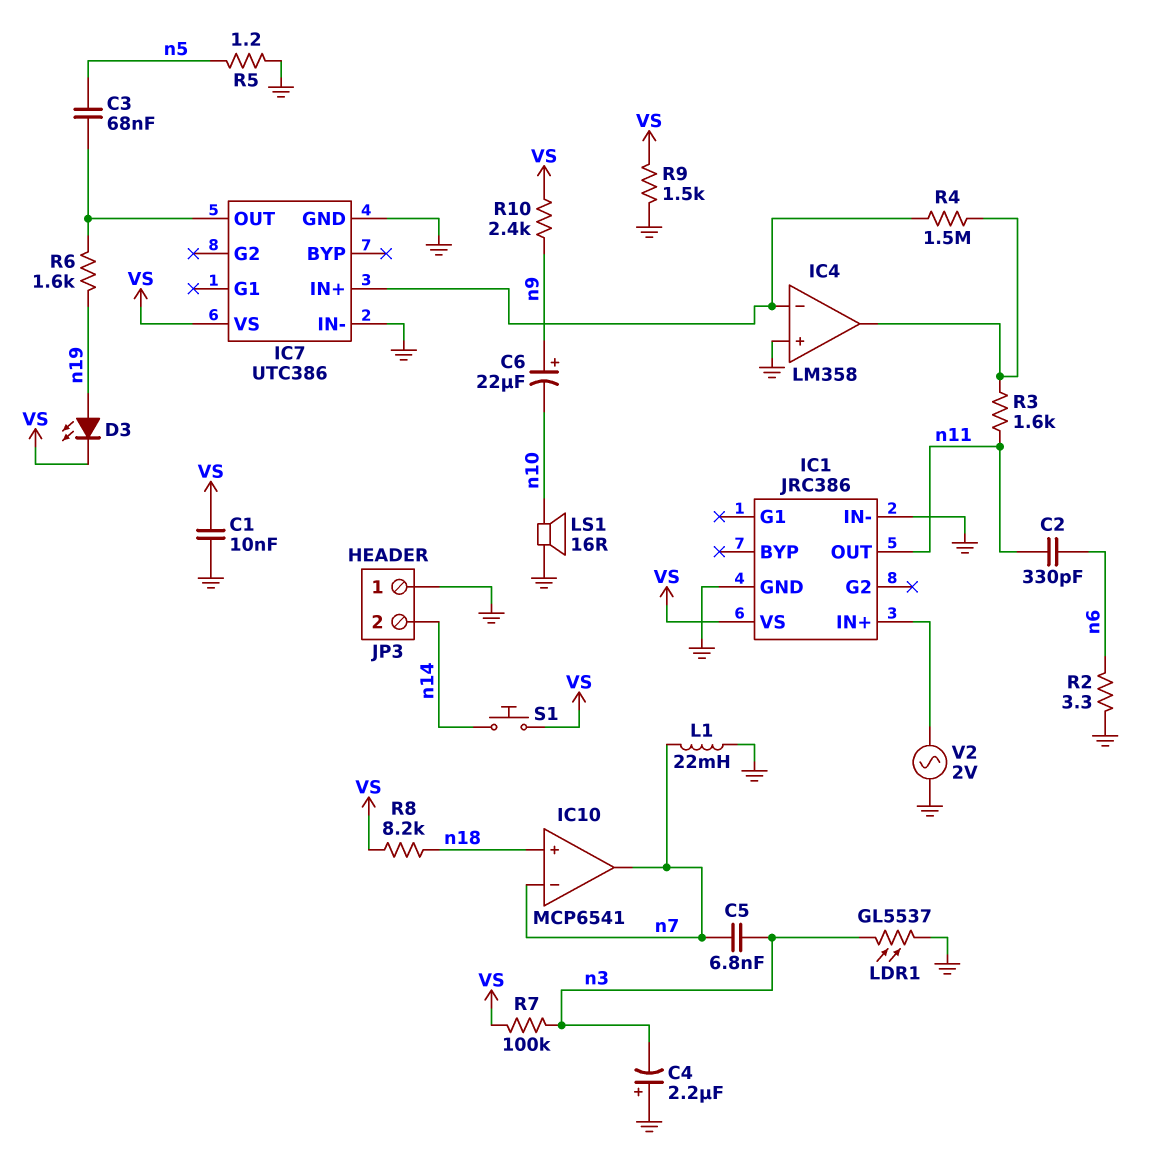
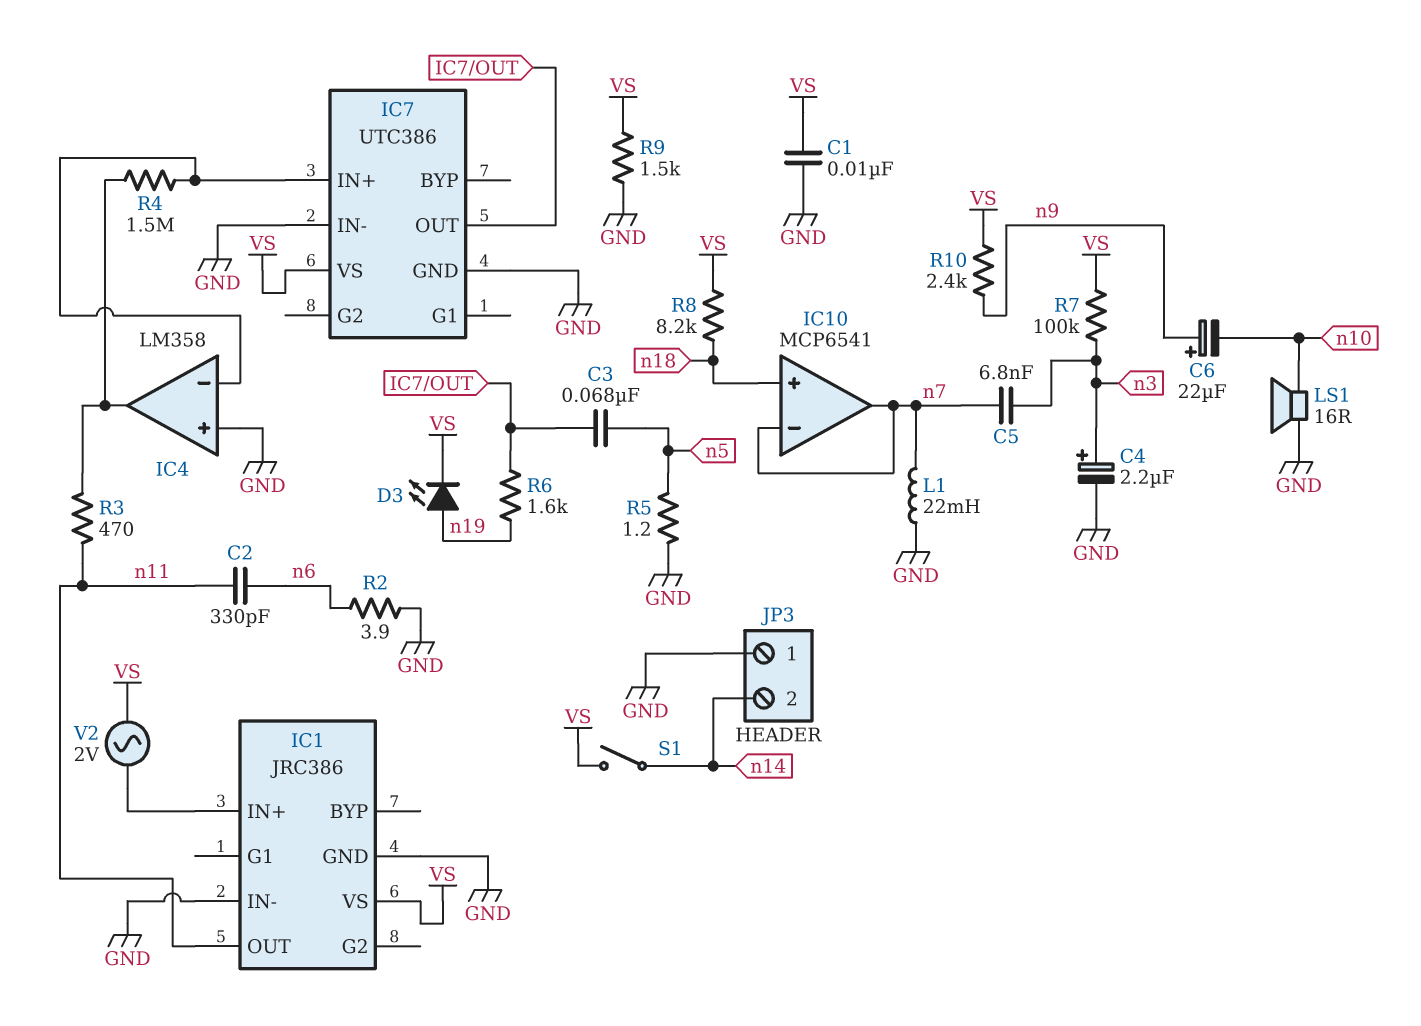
C4: 2.2uF (plus GND, minus n3) -> 2.2uF (plus n3, minus GND)
LDR1: GL5537 (GND, n3) -> none
R2: 3.3 (GND, n6) -> 3.9 (GND, n6)
R3: 1.6k (IC4/out, n11) -> 470 (IC4/out, n11)
S1: button (VS, n14) -> switch (VS, n14)
V2: AC 2V (GND, IC1/IN+) -> AC 2V (IC1/IN+, VS)

